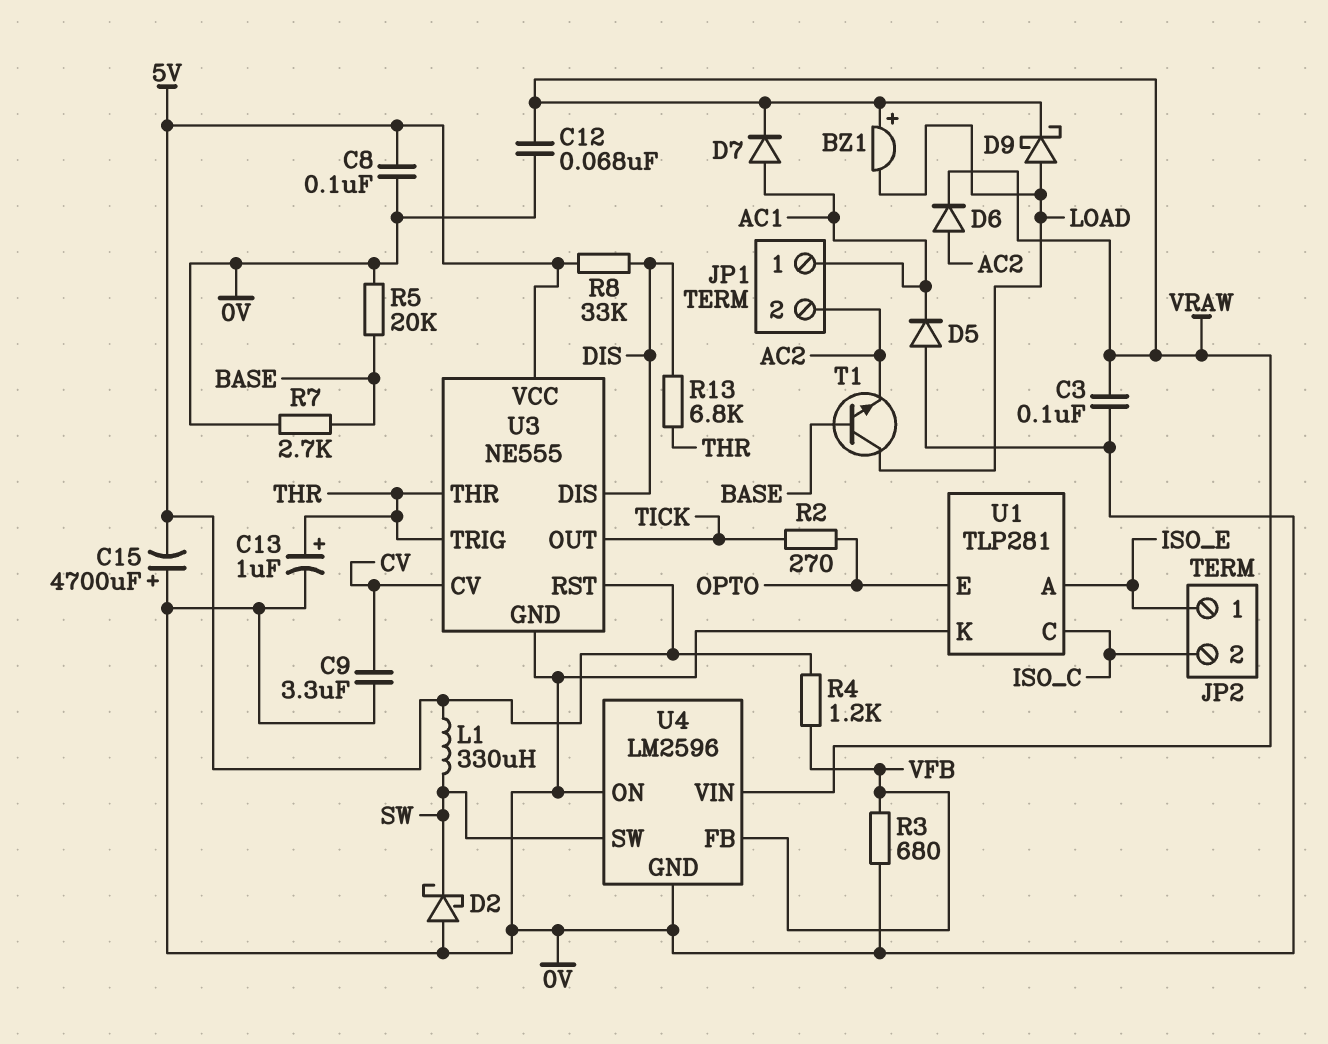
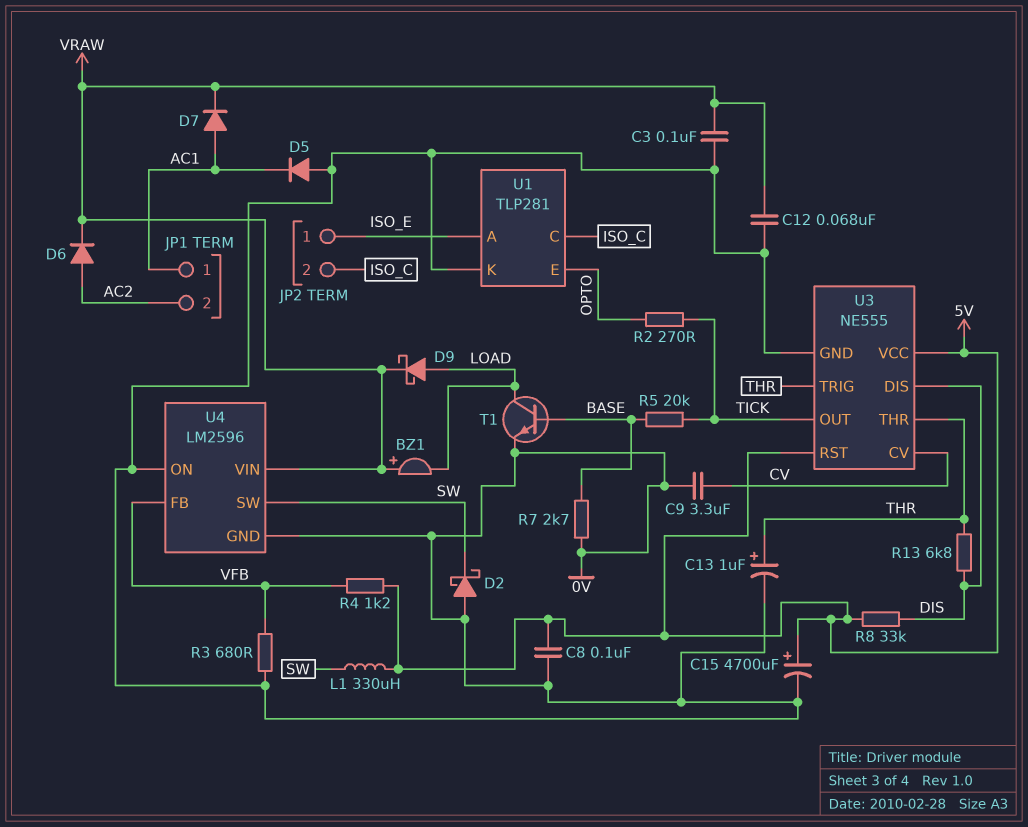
C15: 4700uF (plus 0V, minus 5V) -> 4700uF (plus 5V, minus 0V)
R5: 20k (0V, BASE) -> 20k (BASE, TICK)
T1: NPN (B BASE, C LOAD, E AC2) -> NPN (B BASE, C LOAD, E 0V)

